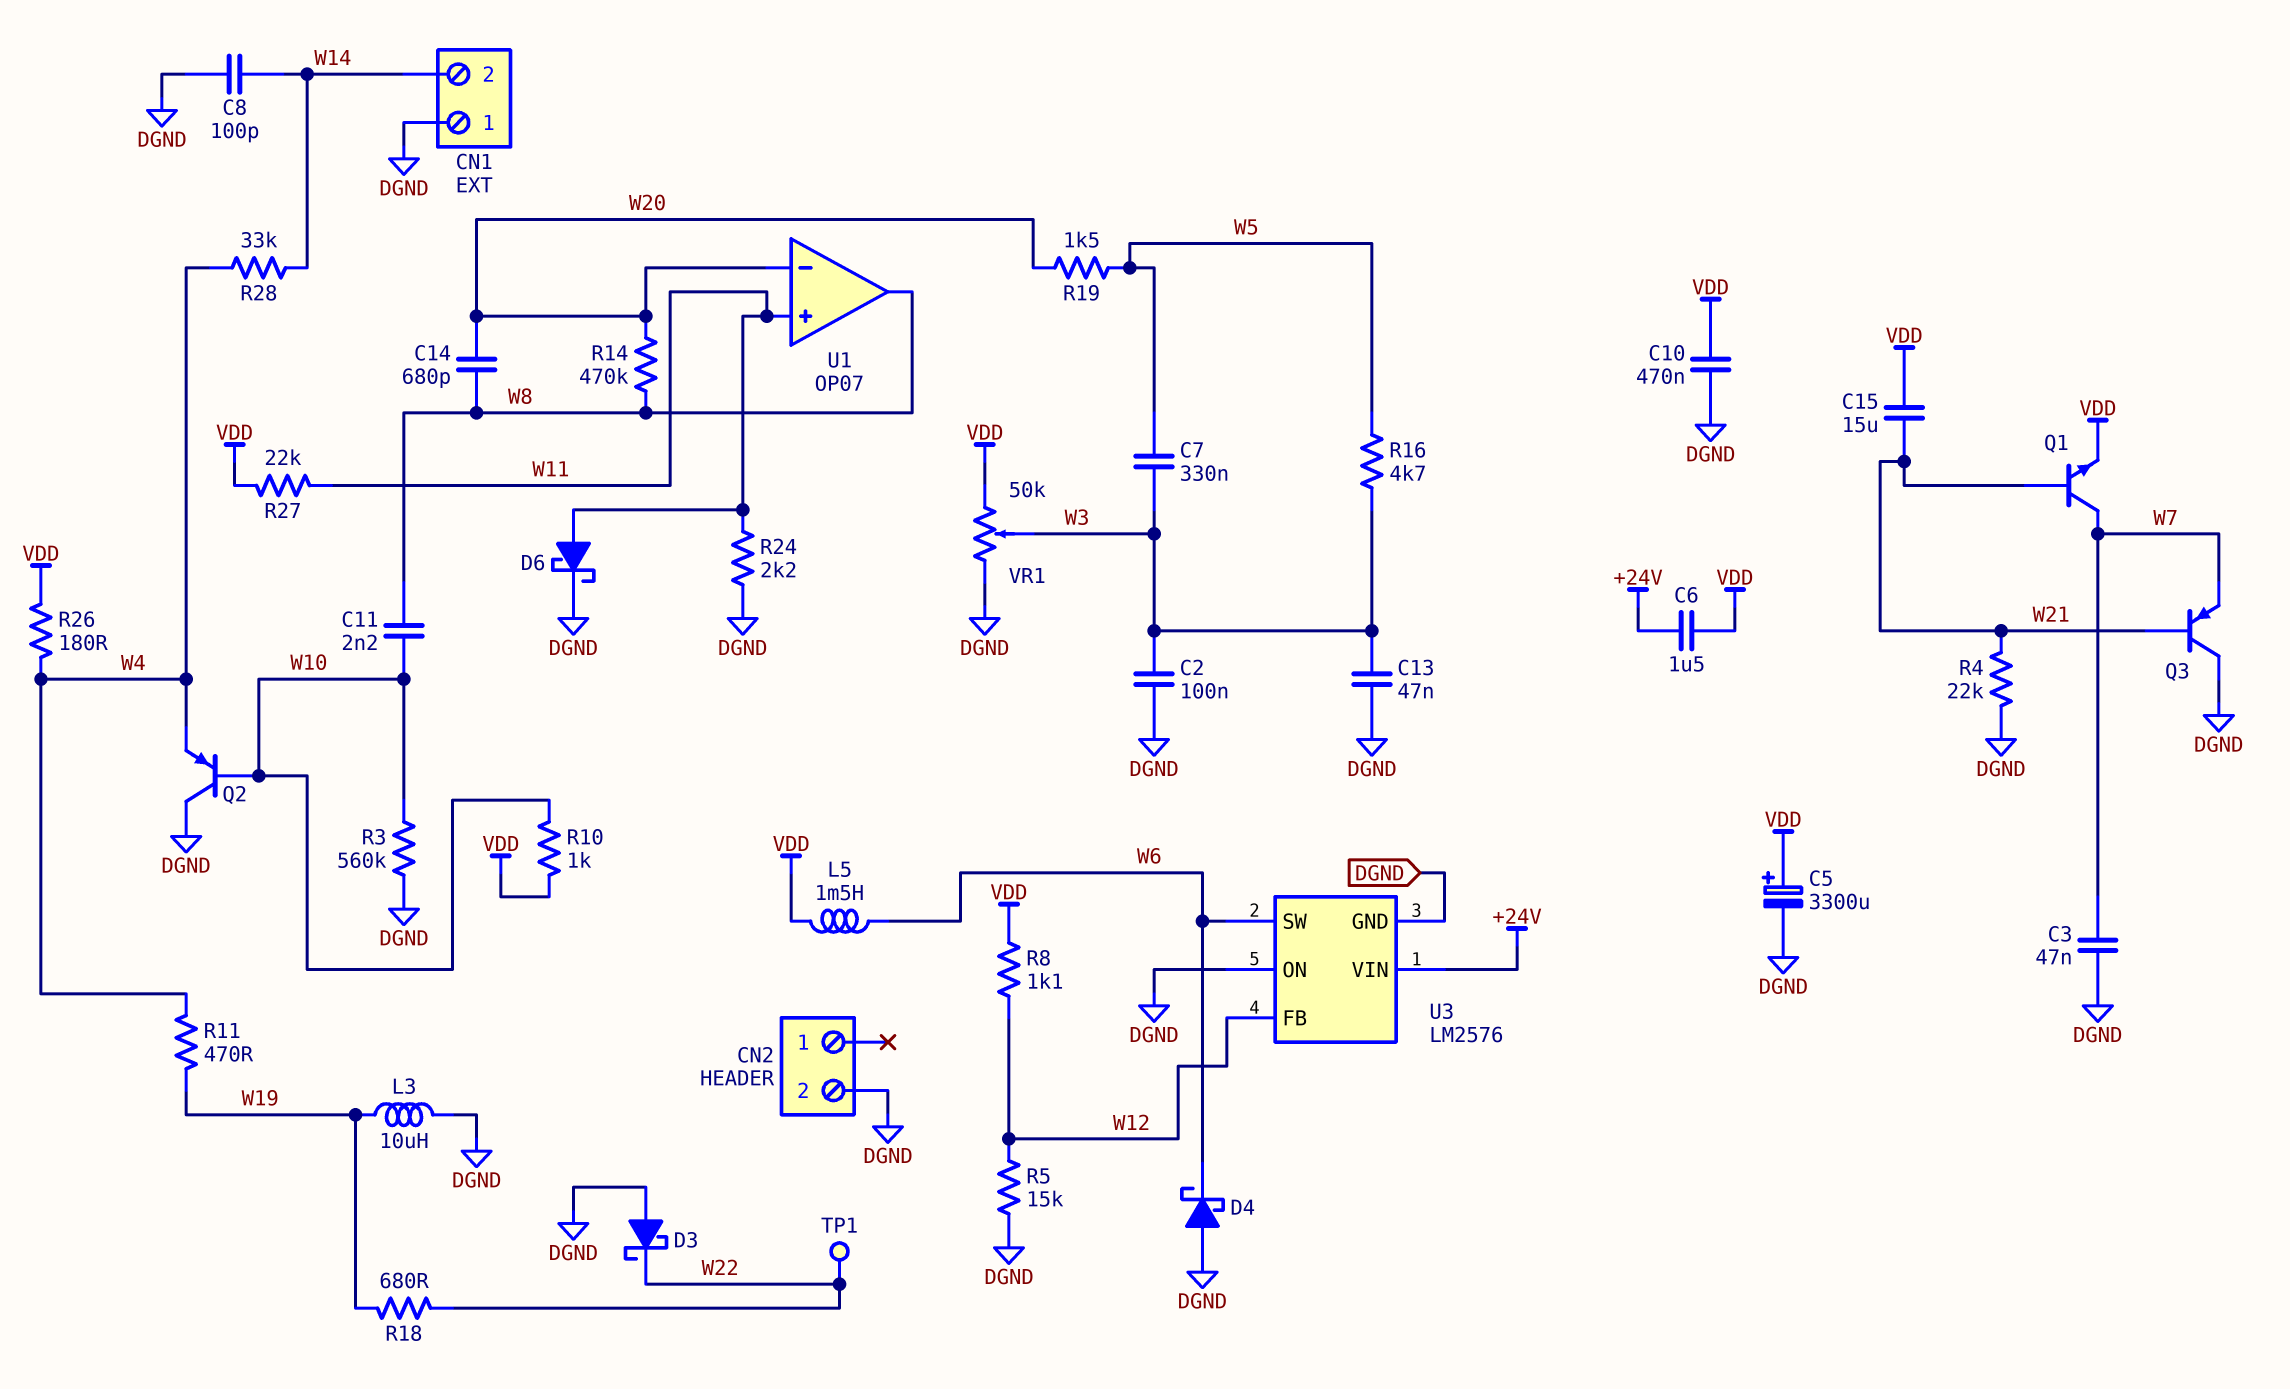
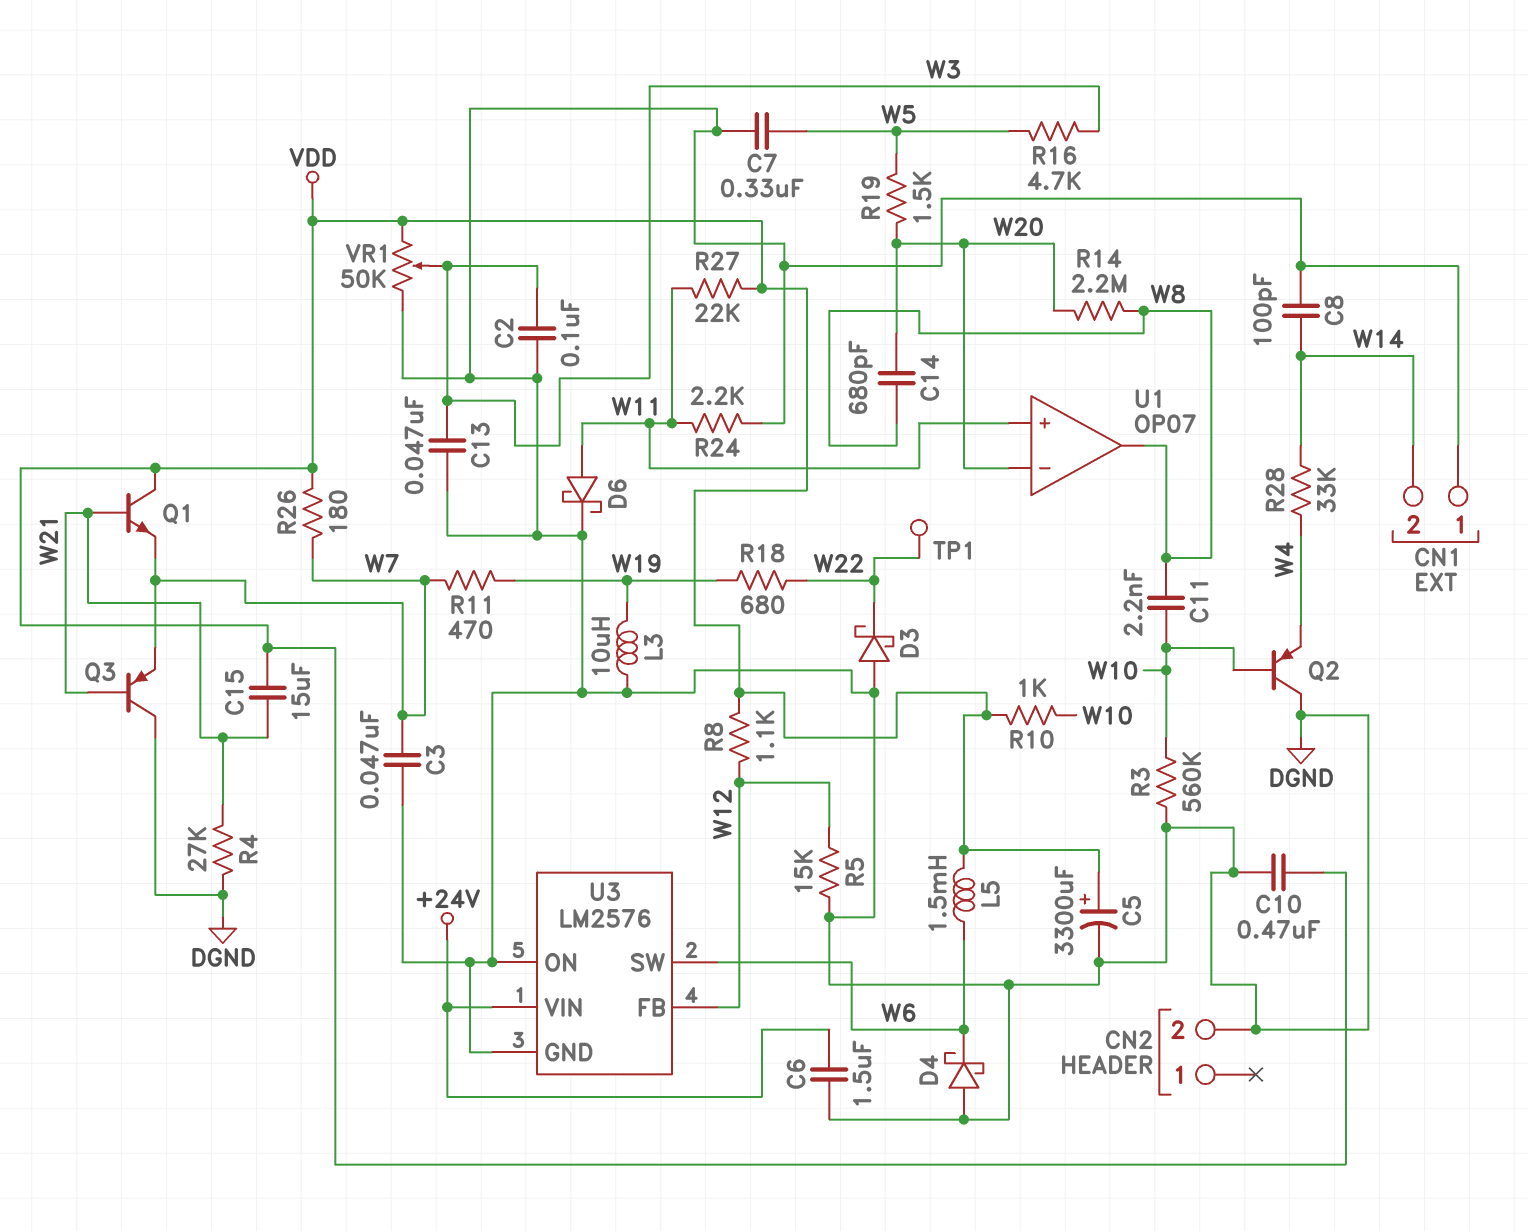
C6: 1.5uF (+24V, VDD) -> 1.5uF (+24V, DGND)
C7: 330nF (W3, W5) -> 330nF (DGND, W5)
Q1: NPN (B W21, C W7, E VDD) -> NPN (B W21, C VDD, E W7)
R4: 22k (DGND, W21) -> 27k (DGND, W21)
R11: 470 (W4, W19) -> 470 (W7, W19)
R14: 470k (W8, W20) -> 2.2M (W8, W20)
R26: 180 (VDD, W4) -> 180 (VDD, W7)

